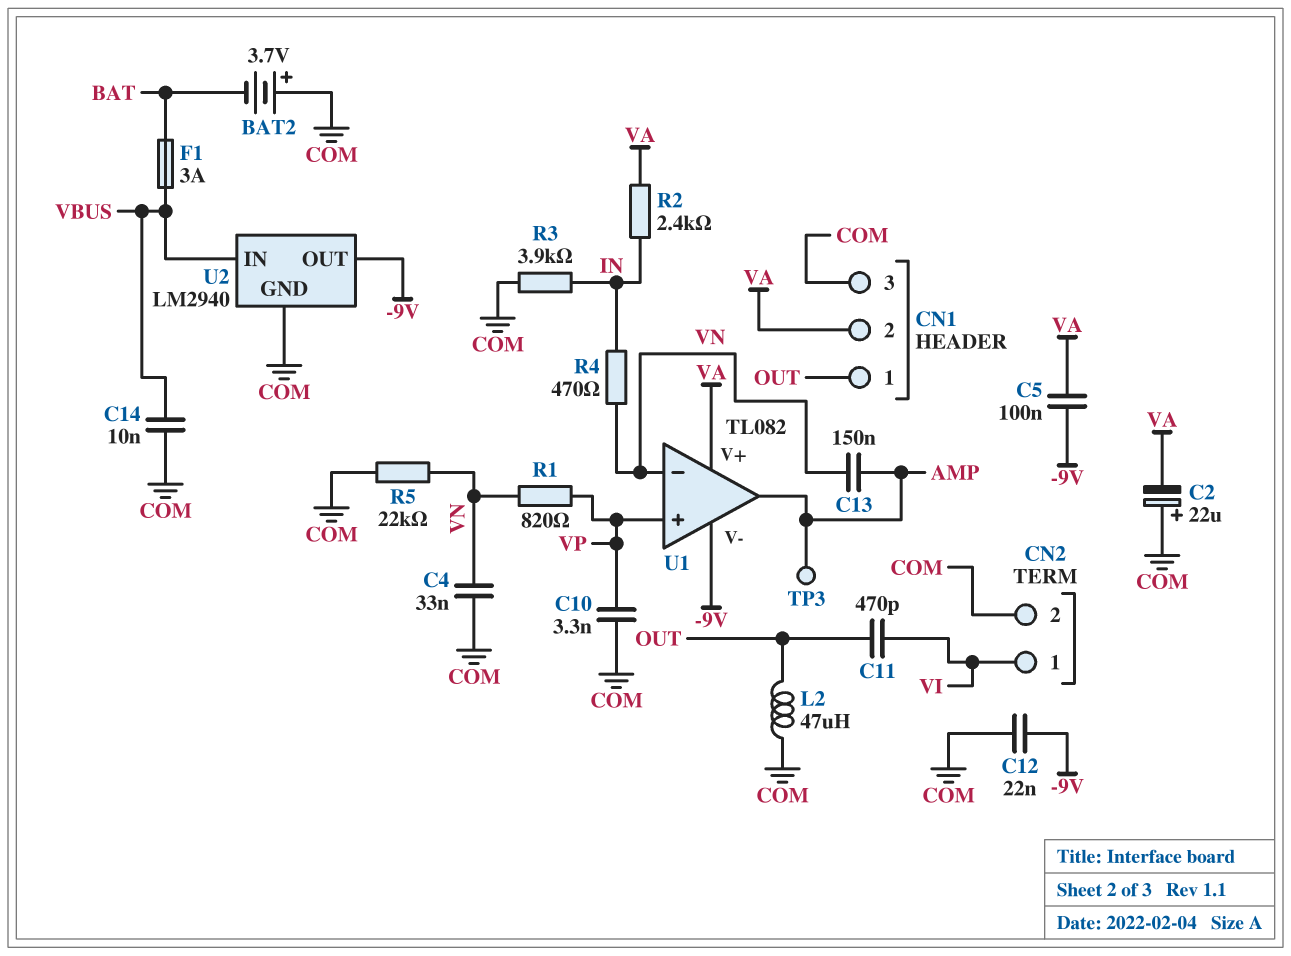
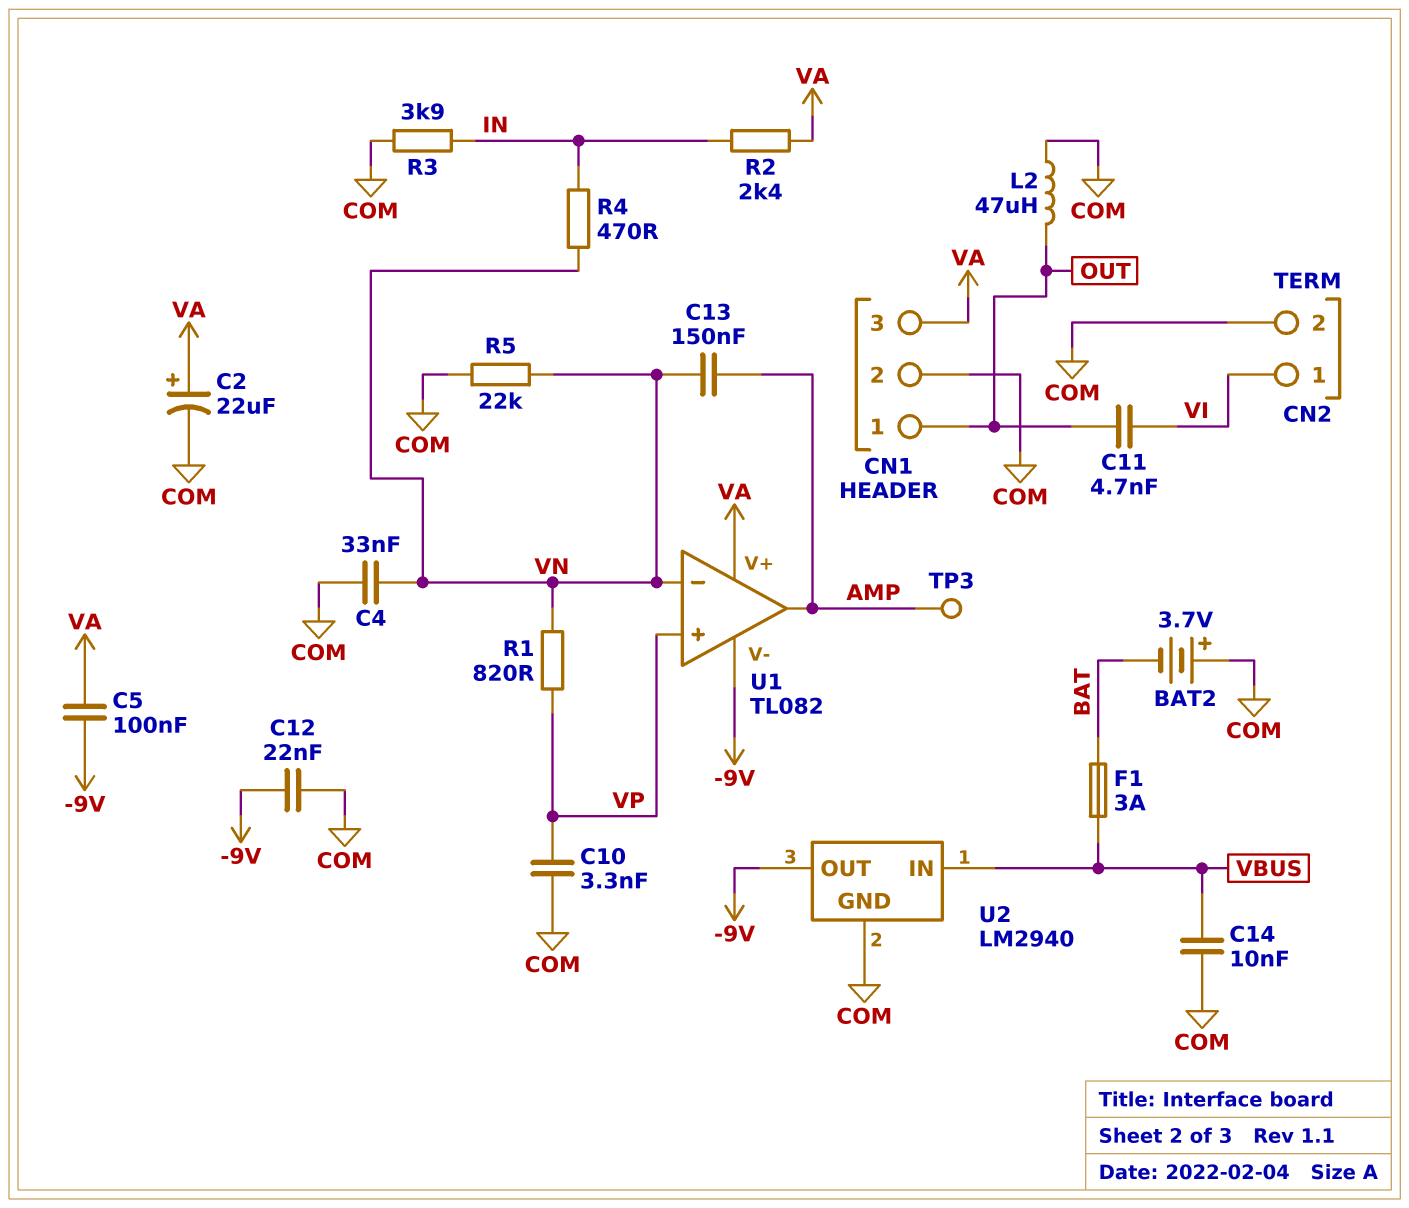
C2: 22uF (plus COM, minus VA) -> 22uF (plus VA, minus COM)
C11: 470pF (OUT, VI) -> 4.7nF (OUT, VI)
CN1 pin 2: VA -> COM
CN1 pin 3: COM -> VA

